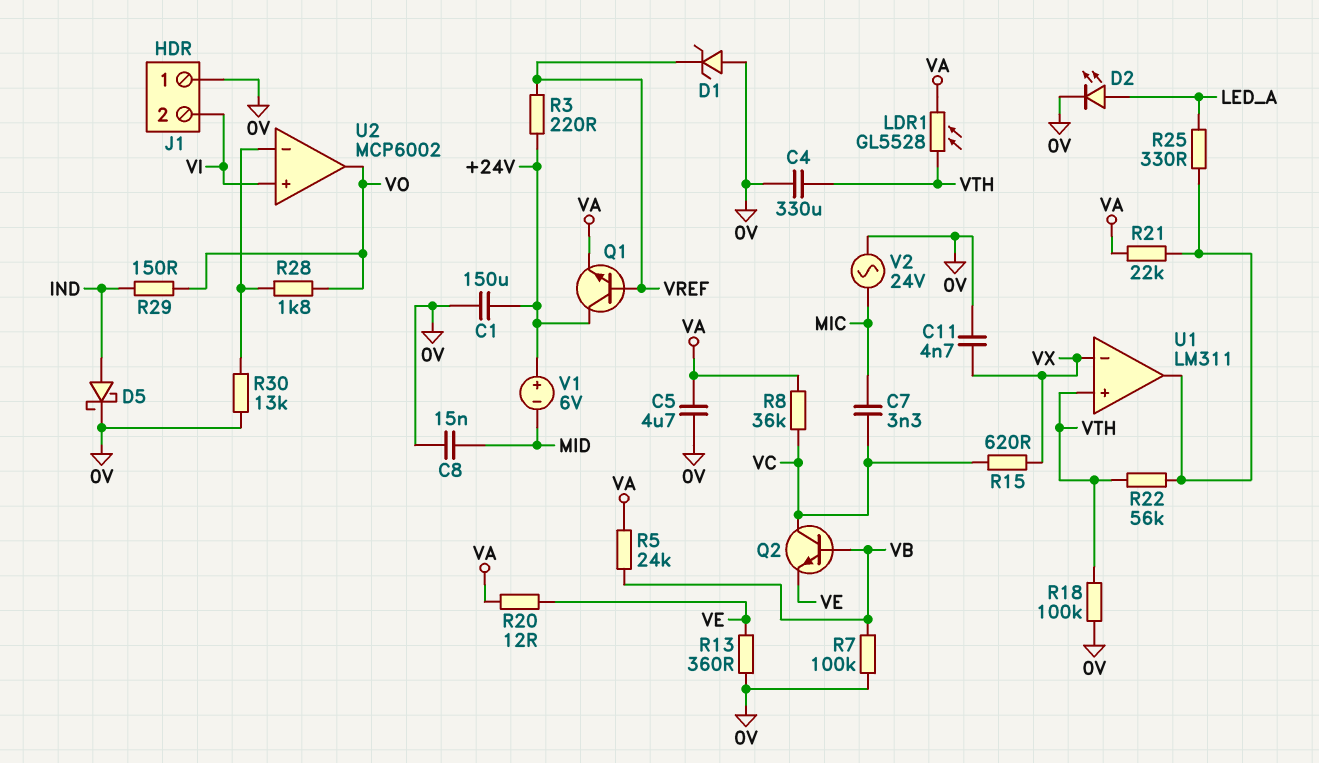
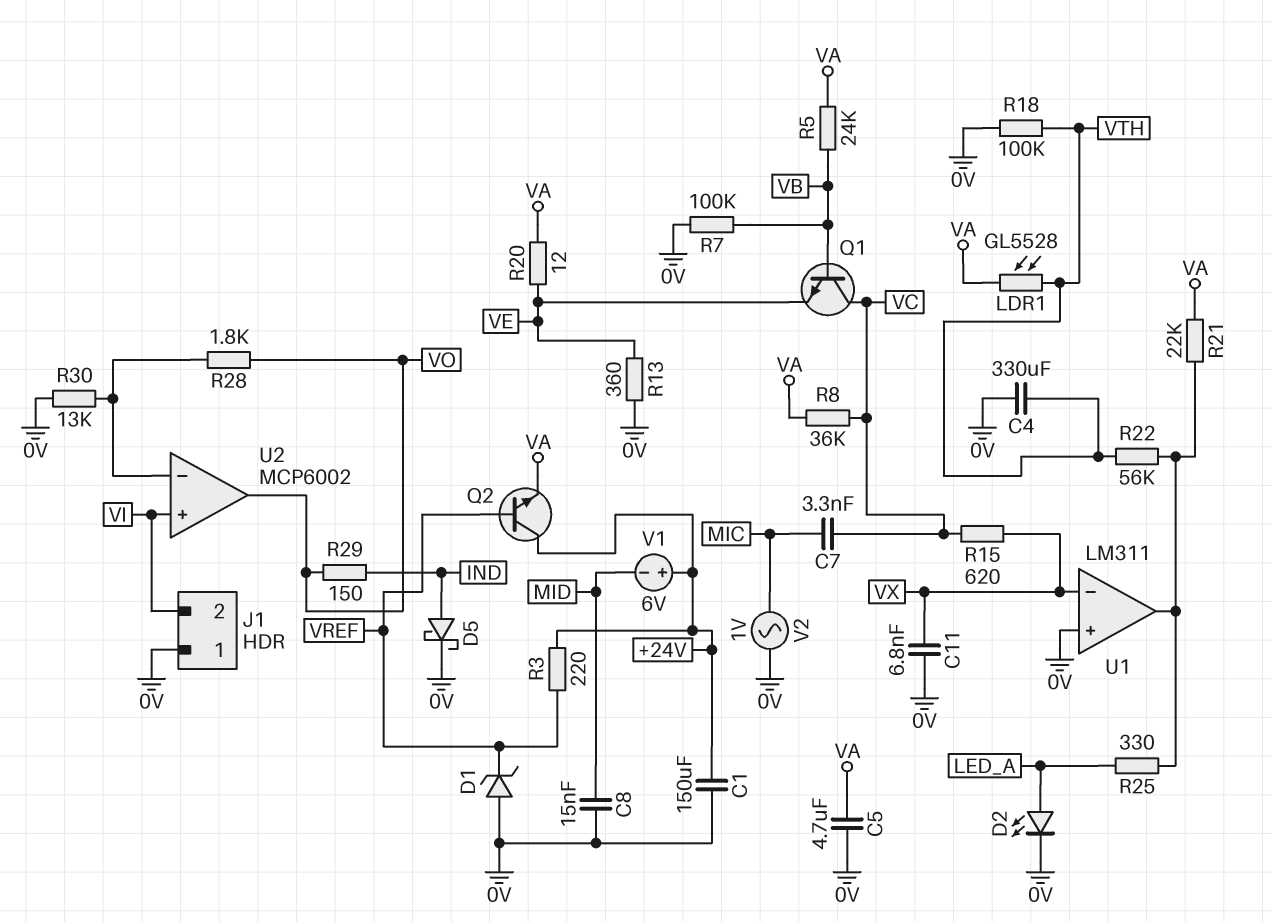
C11: 4.7nF (0V, VX) -> 6.8nF (0V, VX)
Q1: NPN (B VREF, C +24V, E VA) -> NPN (B VB, C VC, E VE)
Q2: NPN (B VB, C VC, E VE) -> NPN (B VREF, C +24V, E VA)
U1 pin in+: VTH -> 0V
V2: AC 24V (0V, MIC) -> AC 1V (0V, MIC)

